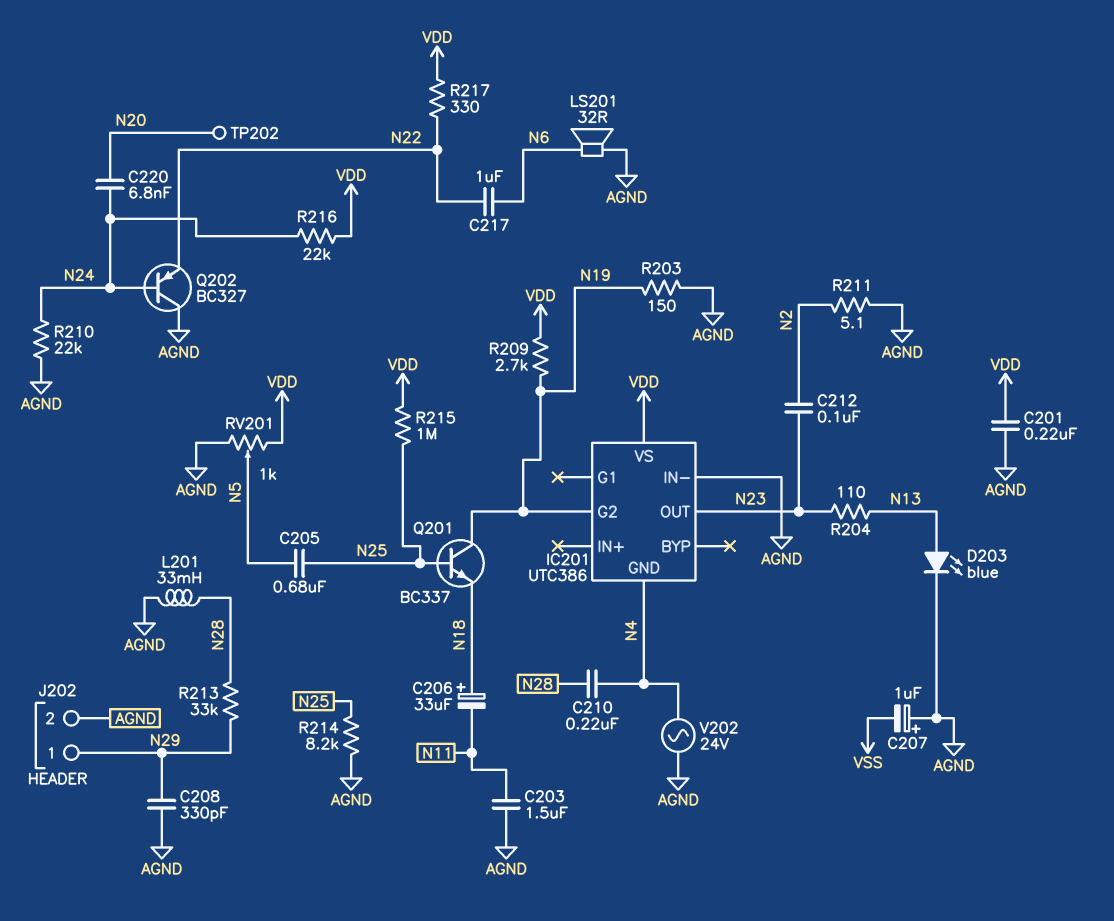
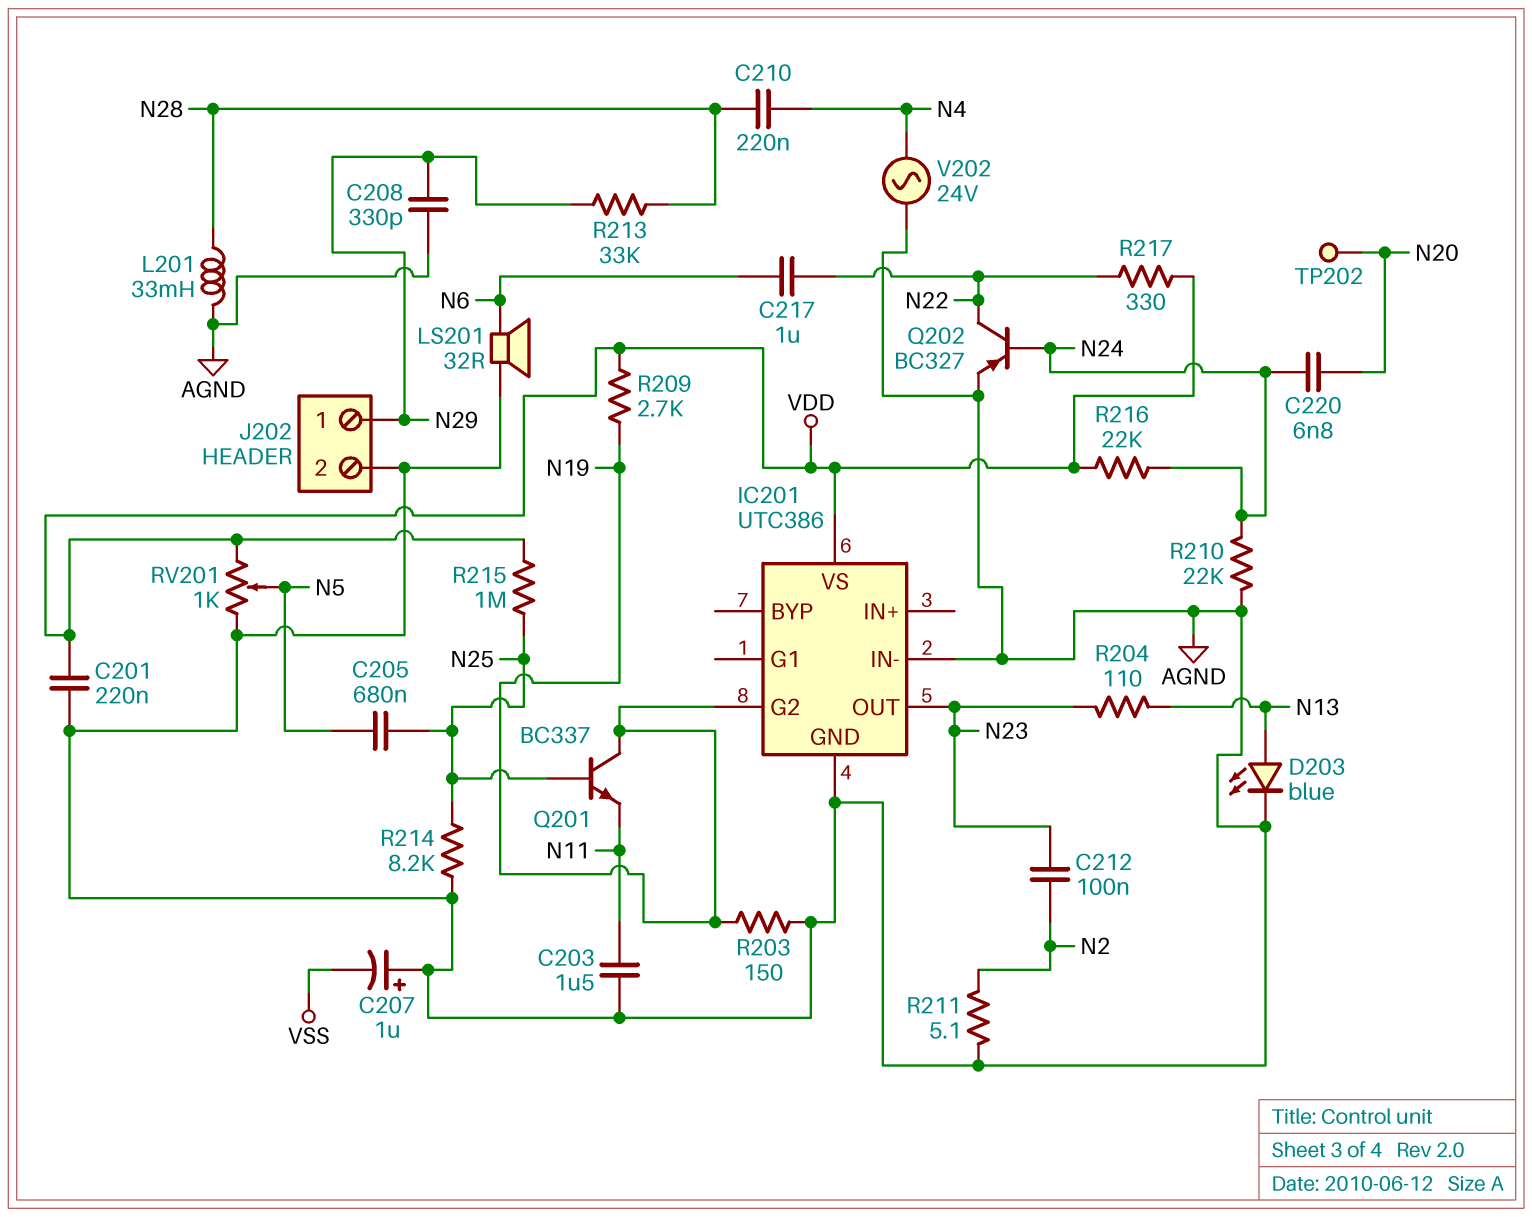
C206: 33uF (plus N18, minus N11) -> none
IC201 pin GND: N4 -> AGND
Q201: NPN BC337 (B N25, C N19, E N18) -> NPN BC337 (B N25, C N19, E N11)
Q202: PNP BC327 (B N24, C AGND, E N22) -> PNP BC327 (B N24, C N22, E AGND)

